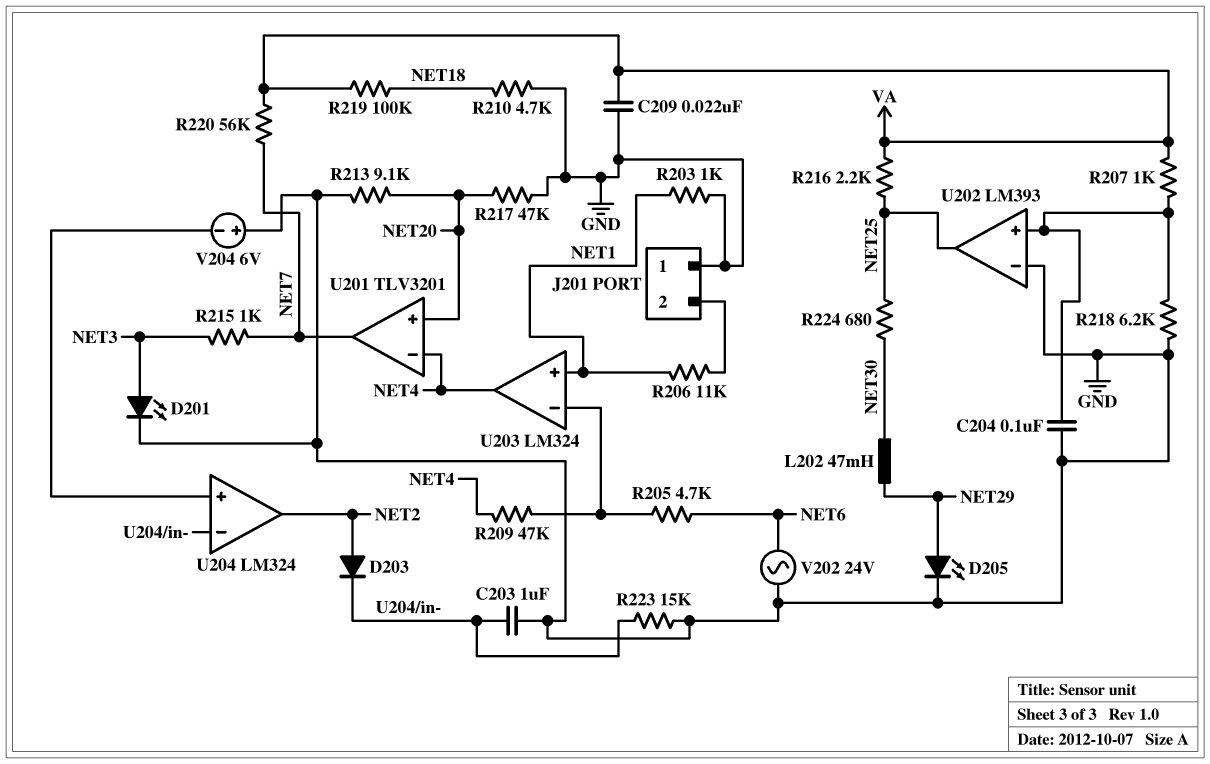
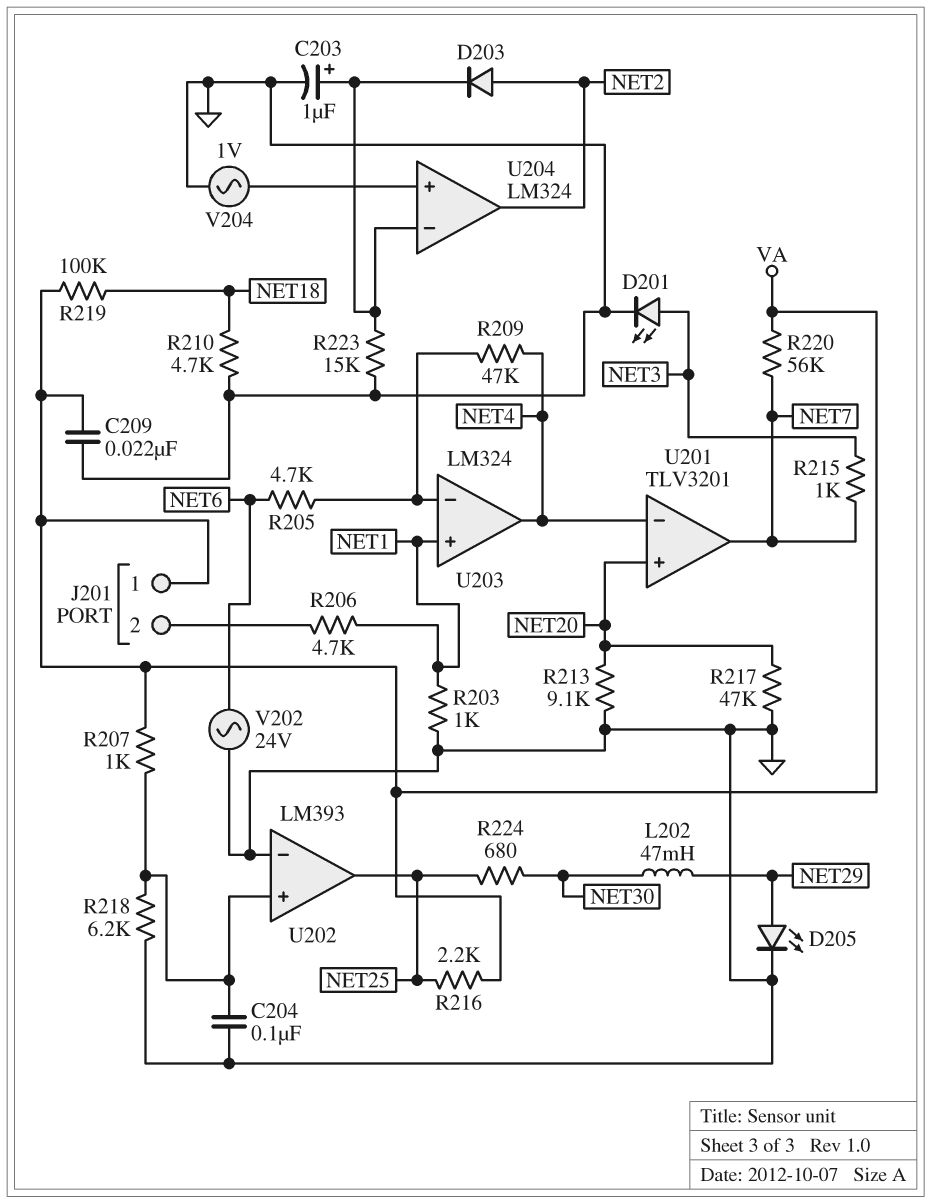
C203: 1uF (GND, U204/in-) -> 1uF (plus U204/in-, minus GND)
J201 pin 1: GND -> VA
R206: 11k (J201/2, NET1) -> 4.7k (J201/2, NET1)
V204: 6V (plus GND, minus U204/in+) -> AC 1V (GND, U204/in+)

